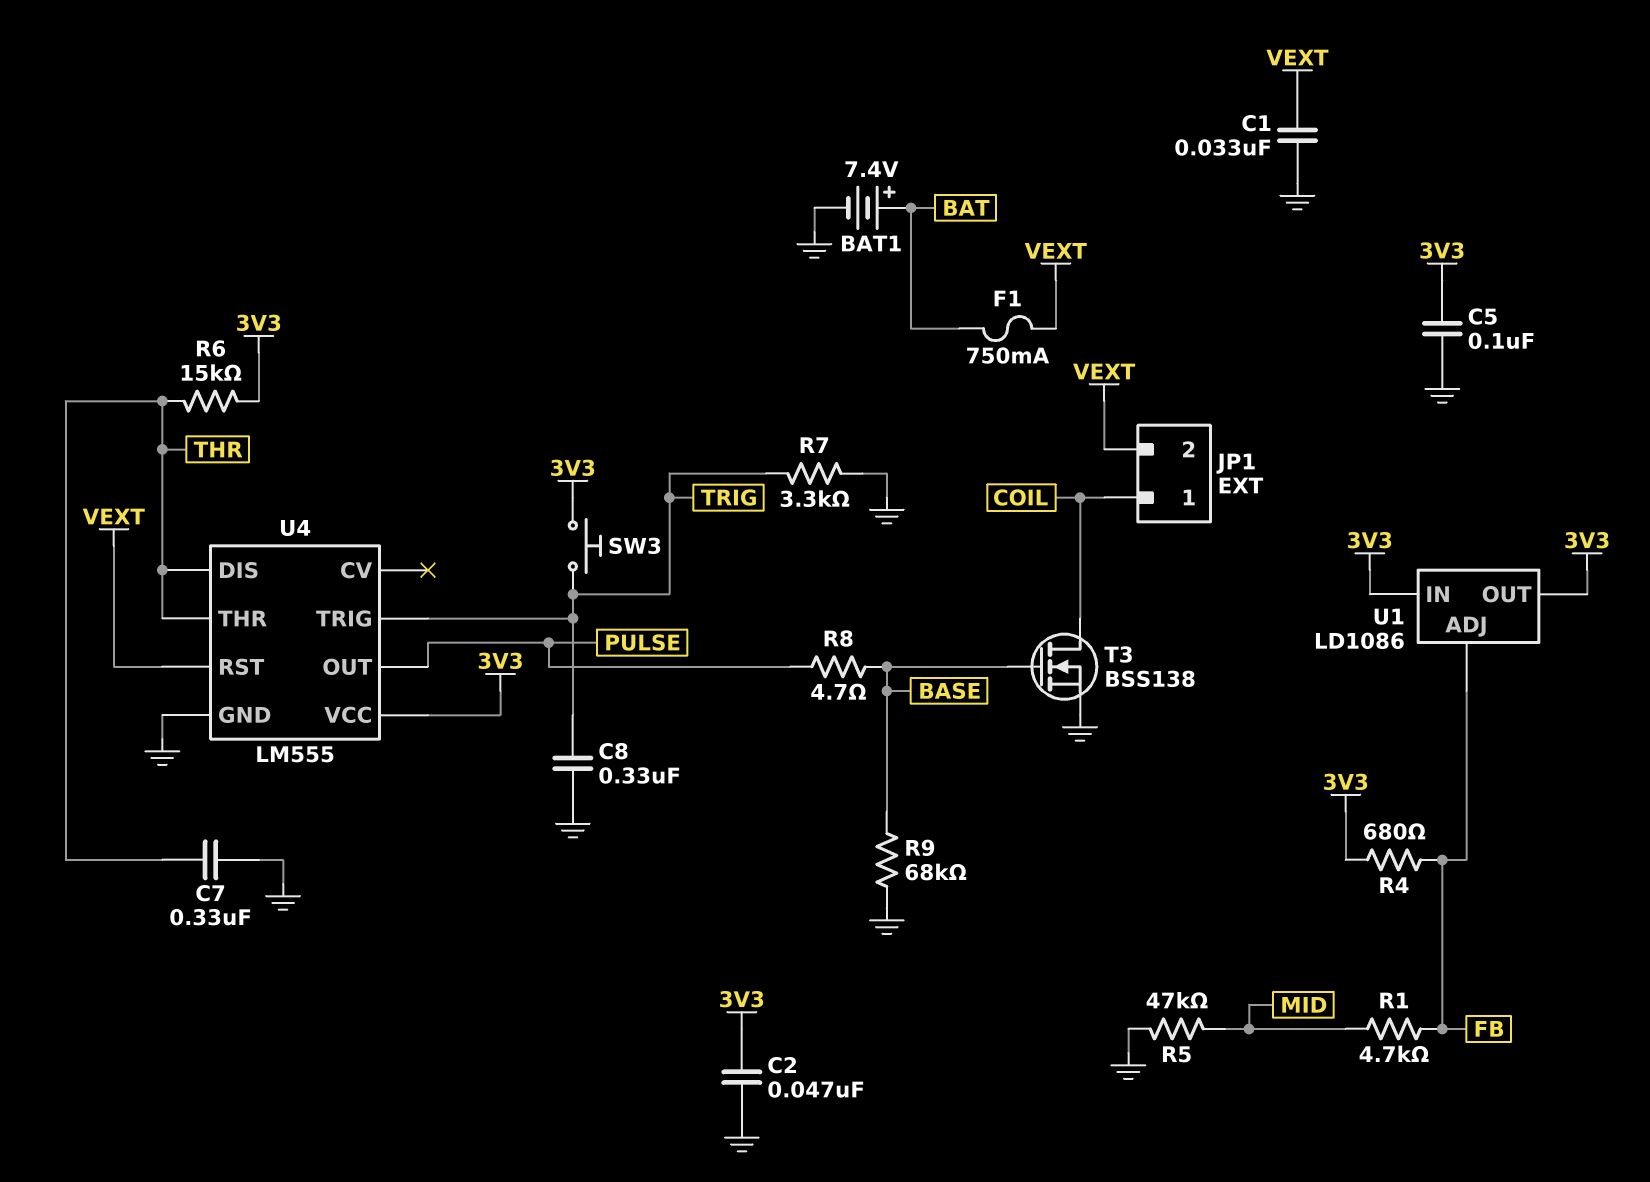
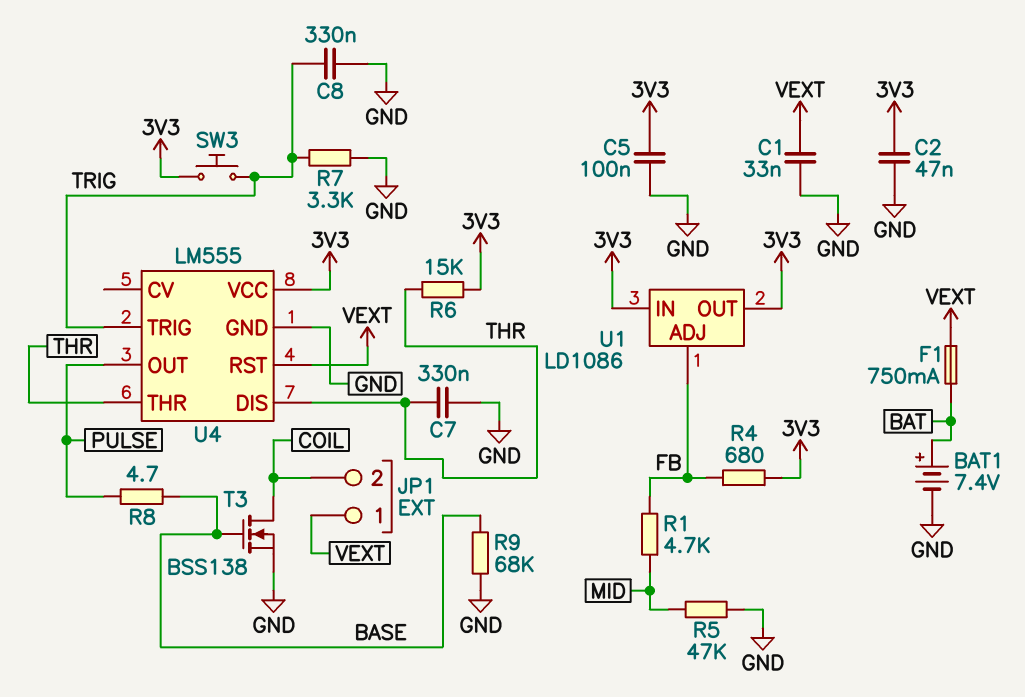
JP1 pin 1: COIL -> VEXT
JP1 pin 2: VEXT -> COIL

